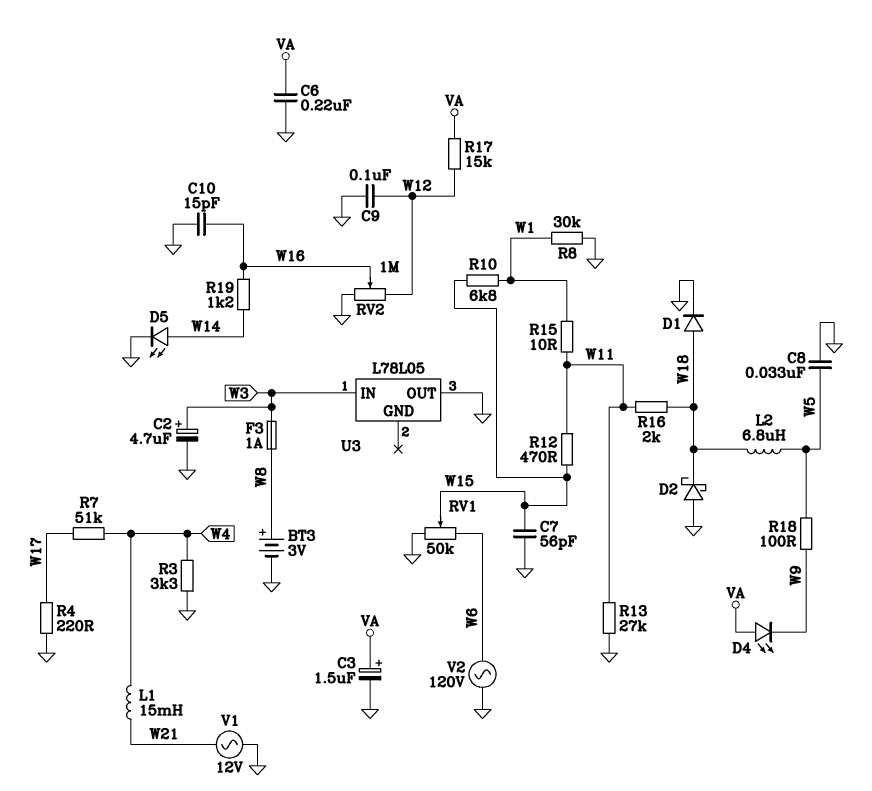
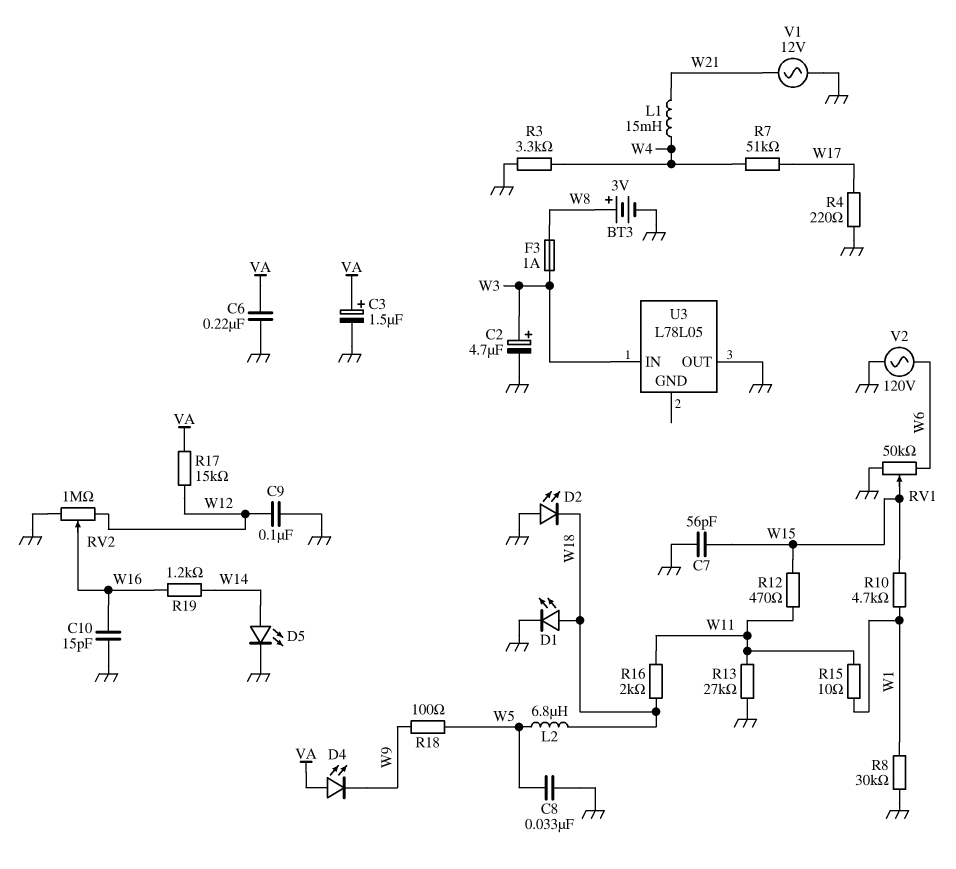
D1: diode (A W18, K GND) -> LED (A W18, K GND)
D2: schottky (A GND, K W18) -> LED (A GND, K W18)
R10: 6.8k (W1, W15) -> 4.7k (W1, W15)

